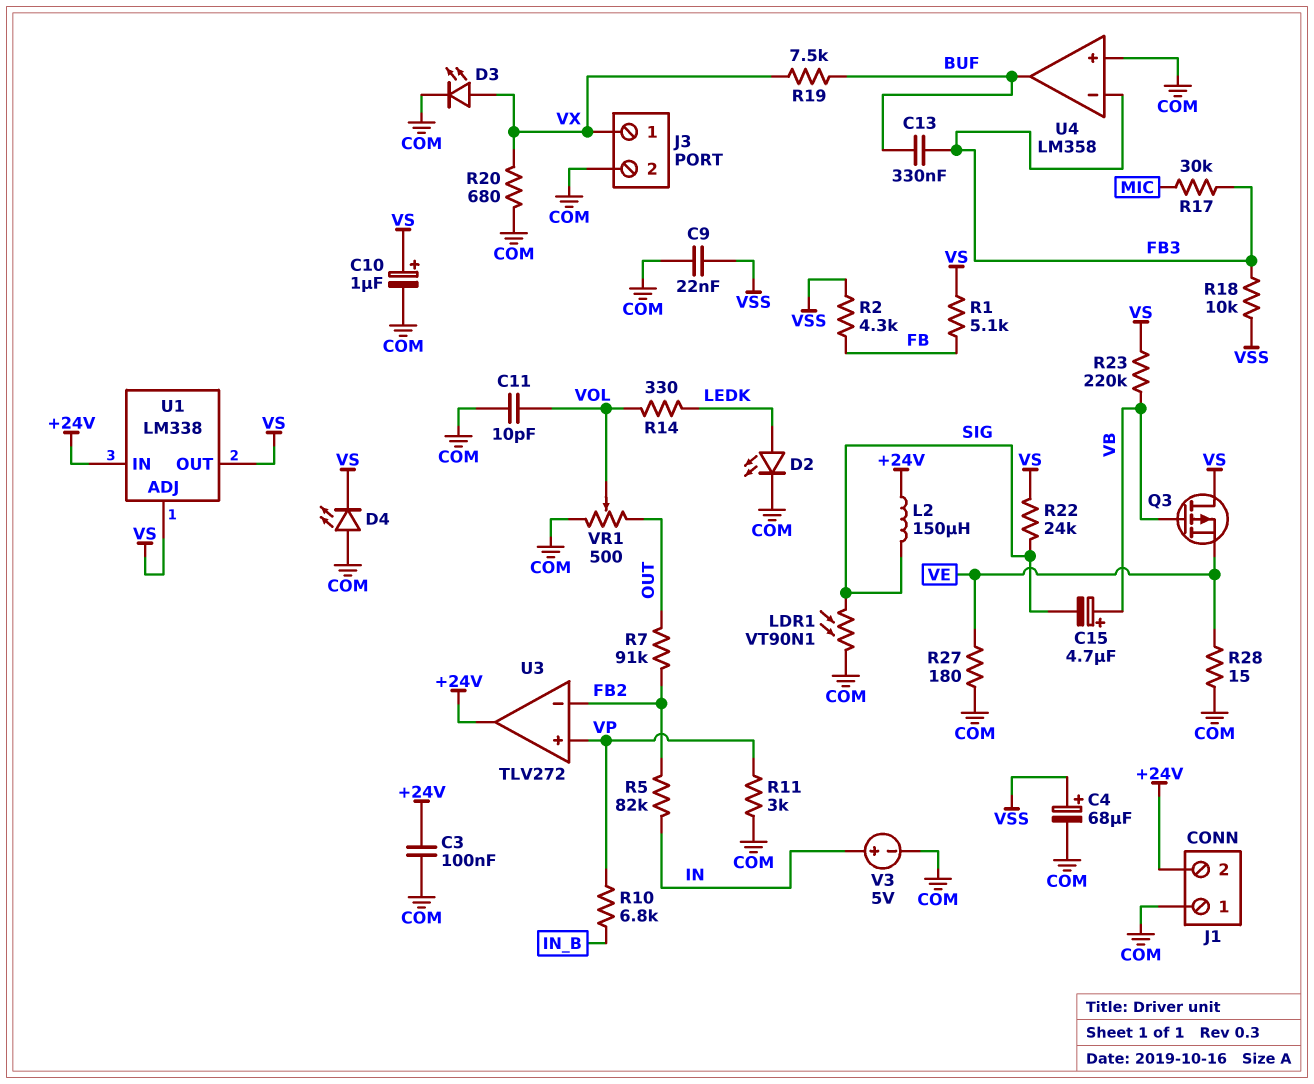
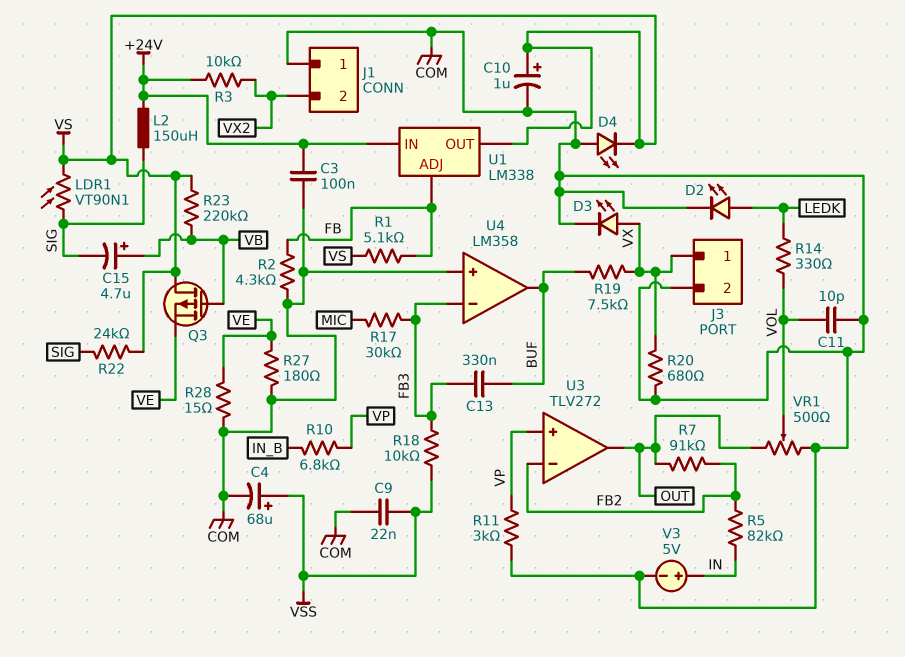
J1 pin 2: +24V -> VX2
LDR1: VT90N1 (COM, SIG) -> VT90N1 (SIG, VS)
R2: 4.3k (FB, VSS) -> 4.3k (COM, FB)
R3: none -> 10k (+24V, VX2)
U1 pin ADJ: VS -> FB
U3 pin out: +24V -> OUT

